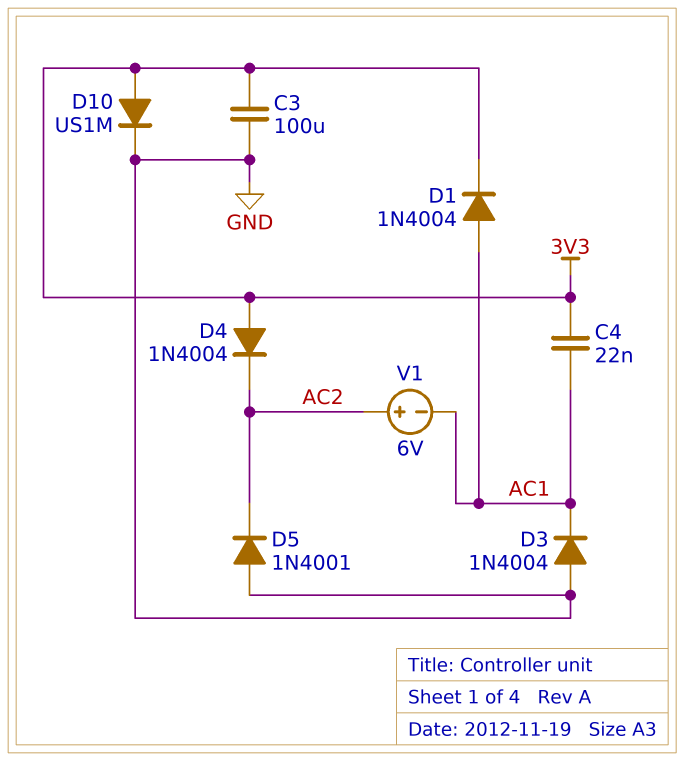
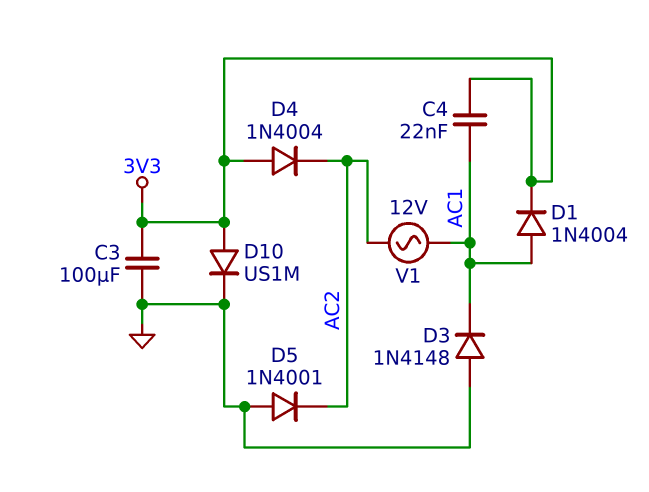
D3: diode 1N4004 (A GND, K AC1) -> diode 1N4148 (A GND, K AC1)
V1: 6V (plus AC2, minus AC1) -> AC 12V (AC1, AC2)

